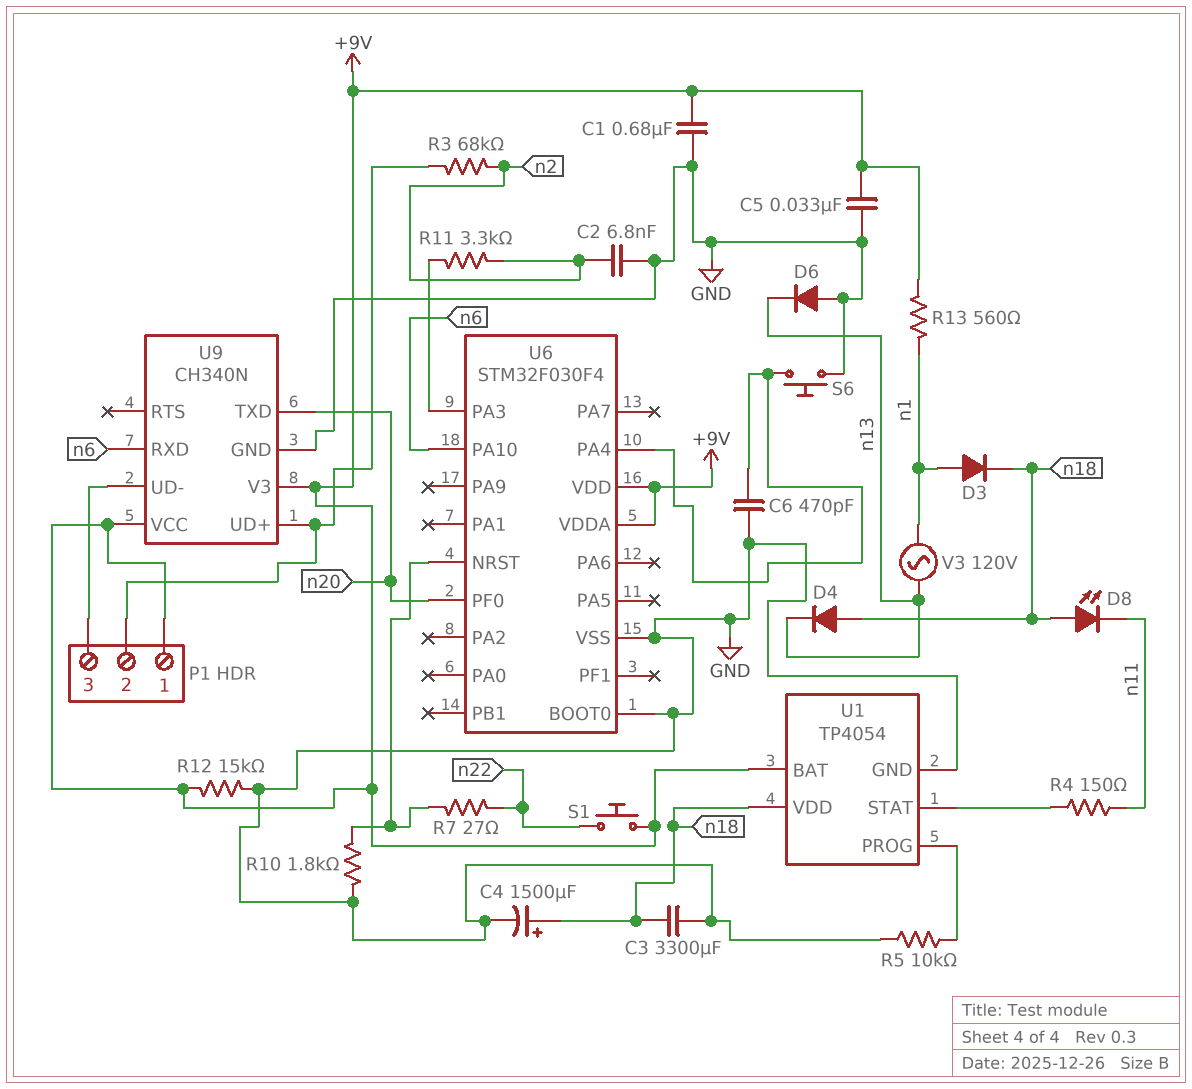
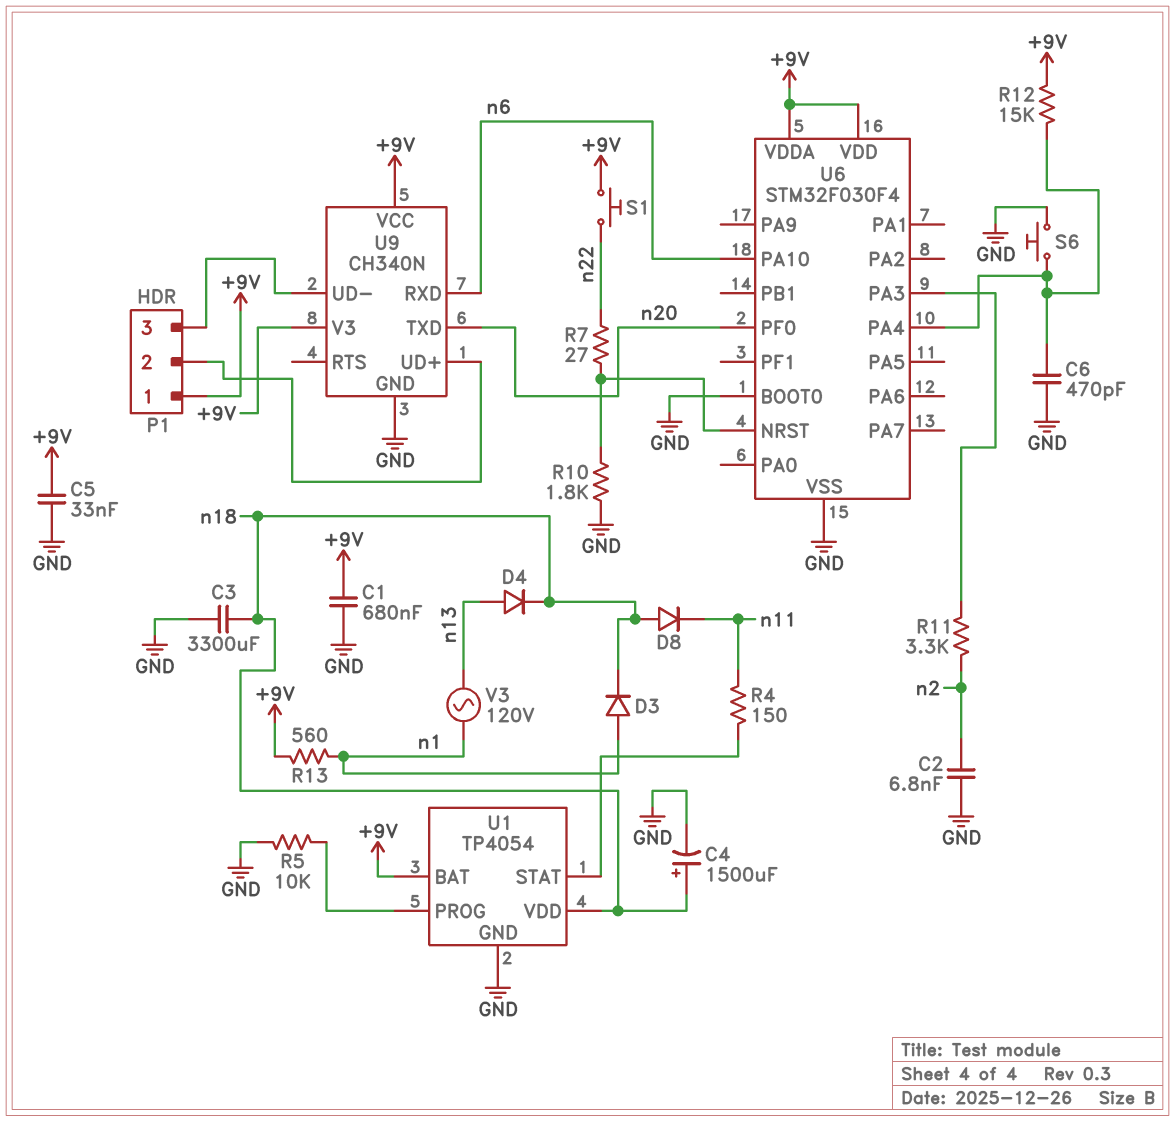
D4: diode (A n18, K n13) -> diode (A n13, K n18)
D6: diode (A GND, K n13) -> none
D8: LED (A n18, K n11) -> diode (A n18, K n11)
R3: 68k (P1/2, n2) -> none
R12: 15k (+9V, GND) -> 15k (+9V, U6/PA4)

